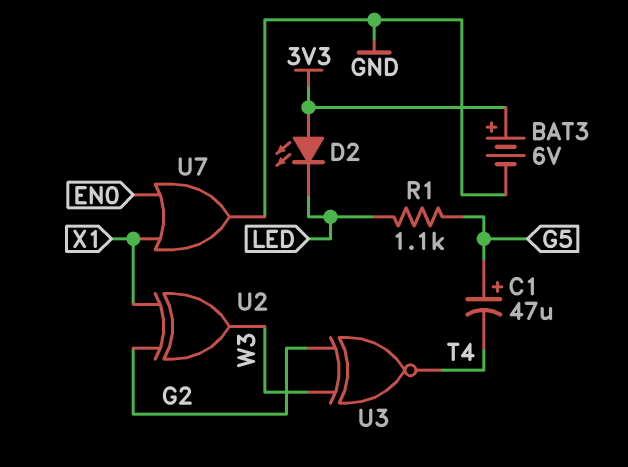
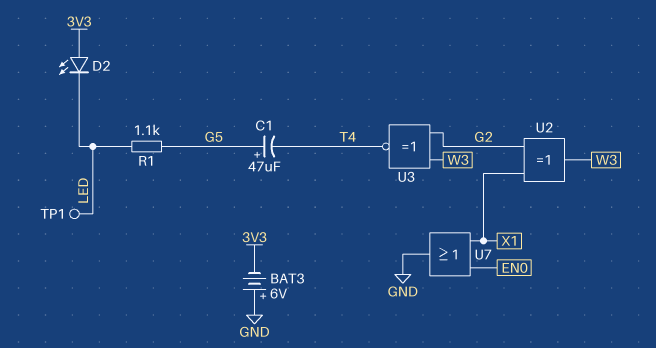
BAT3: 6V (plus 3V3, minus GND) -> 6V (plus GND, minus 3V3)
TP1: none -> test point (LED)

